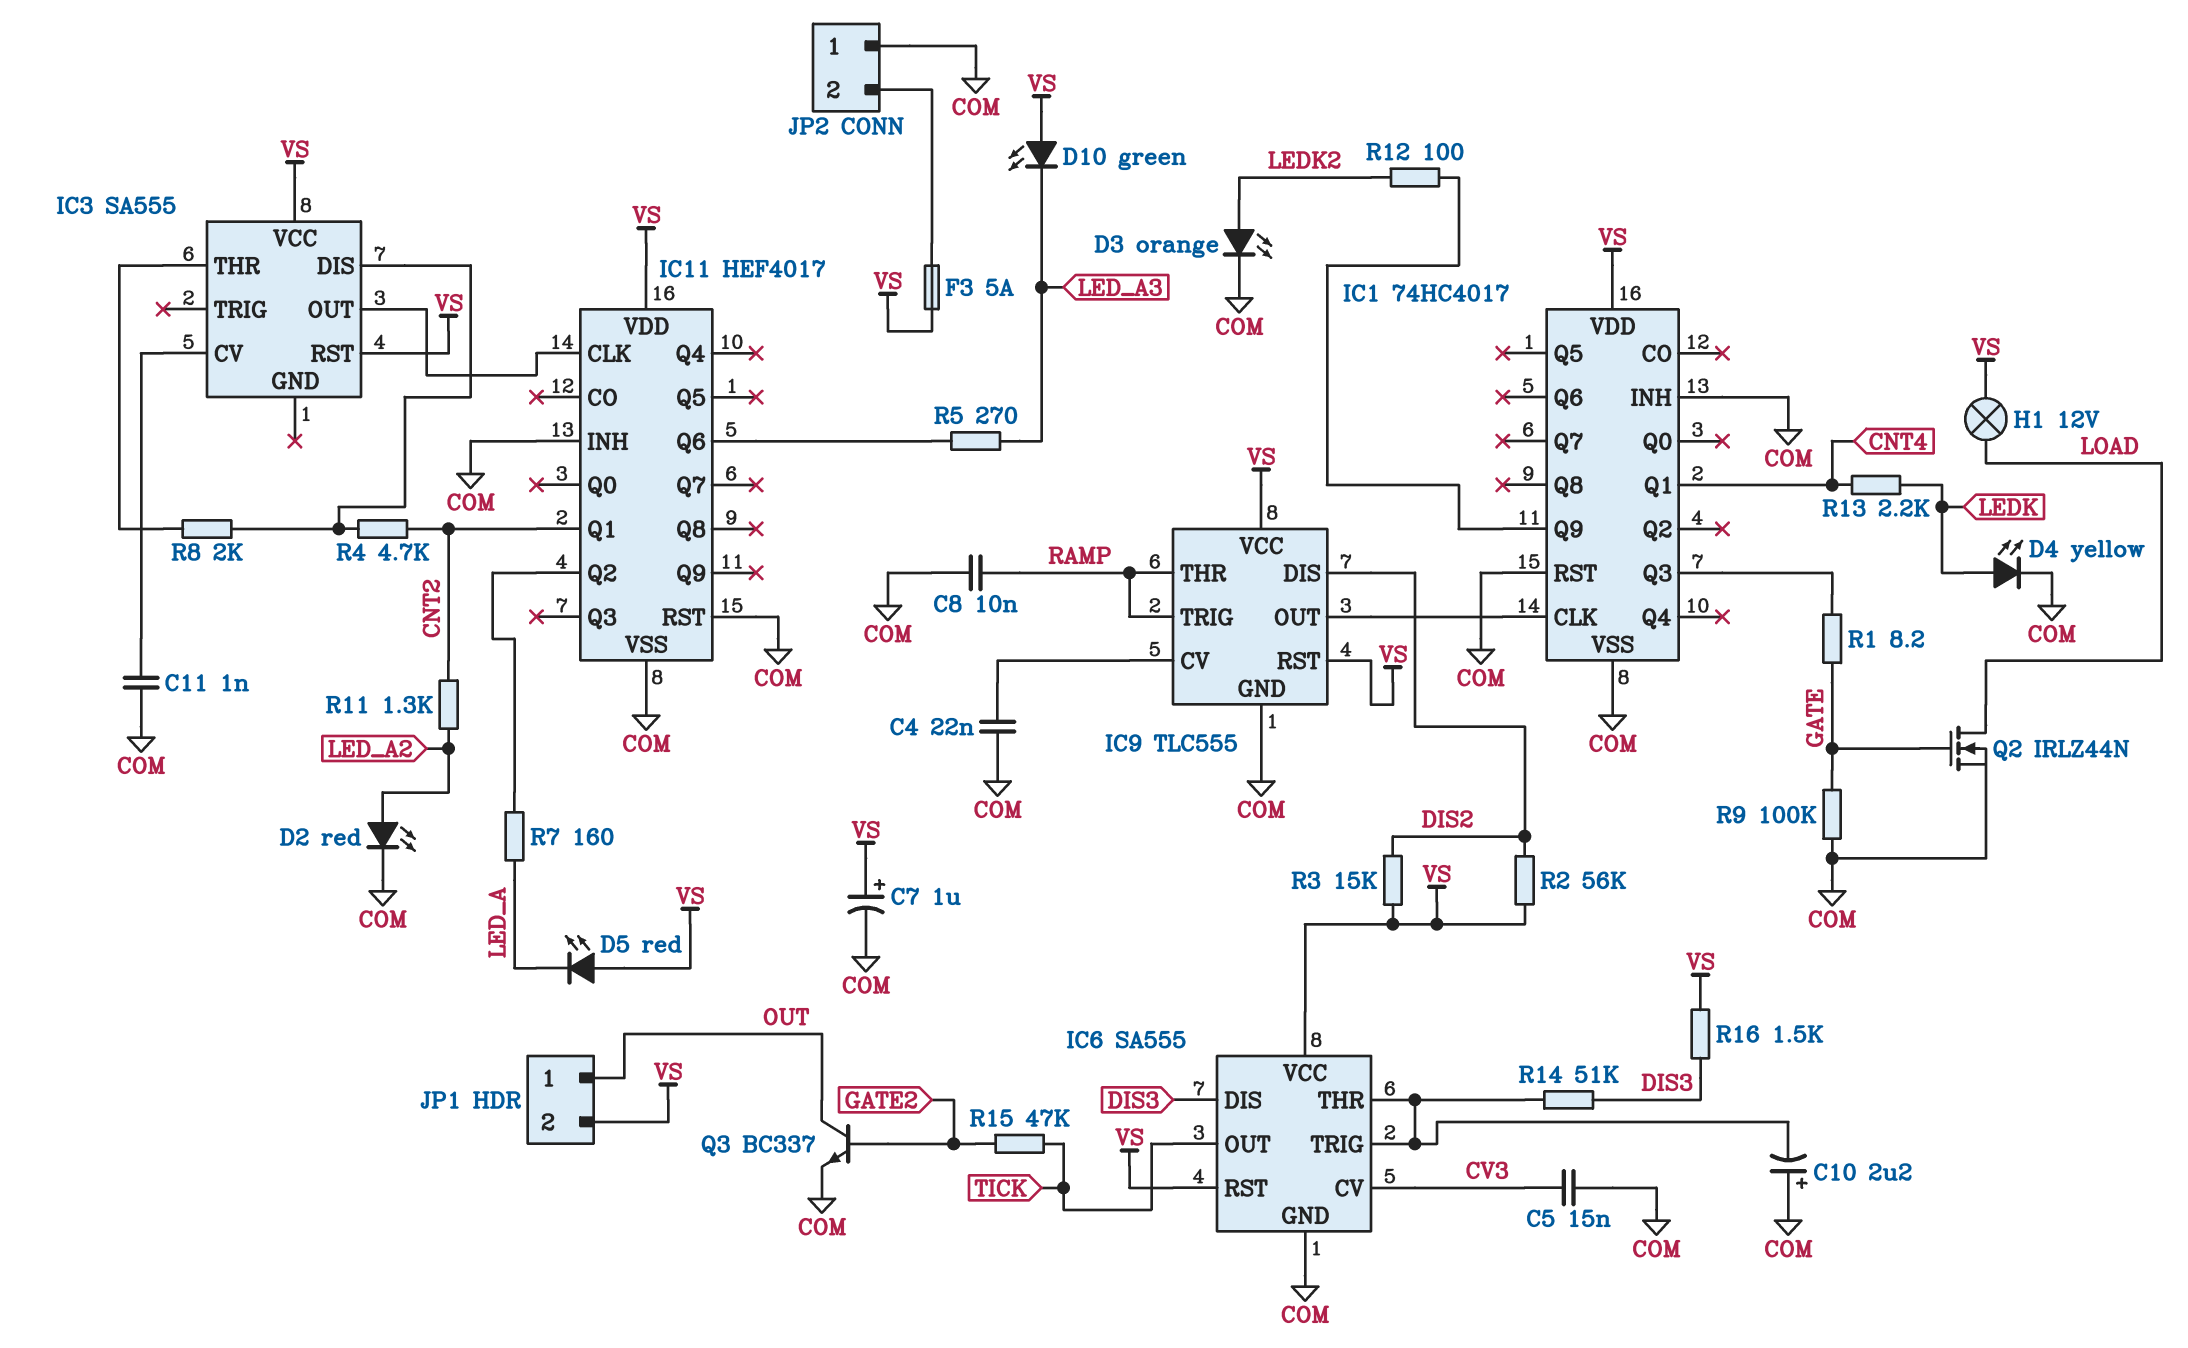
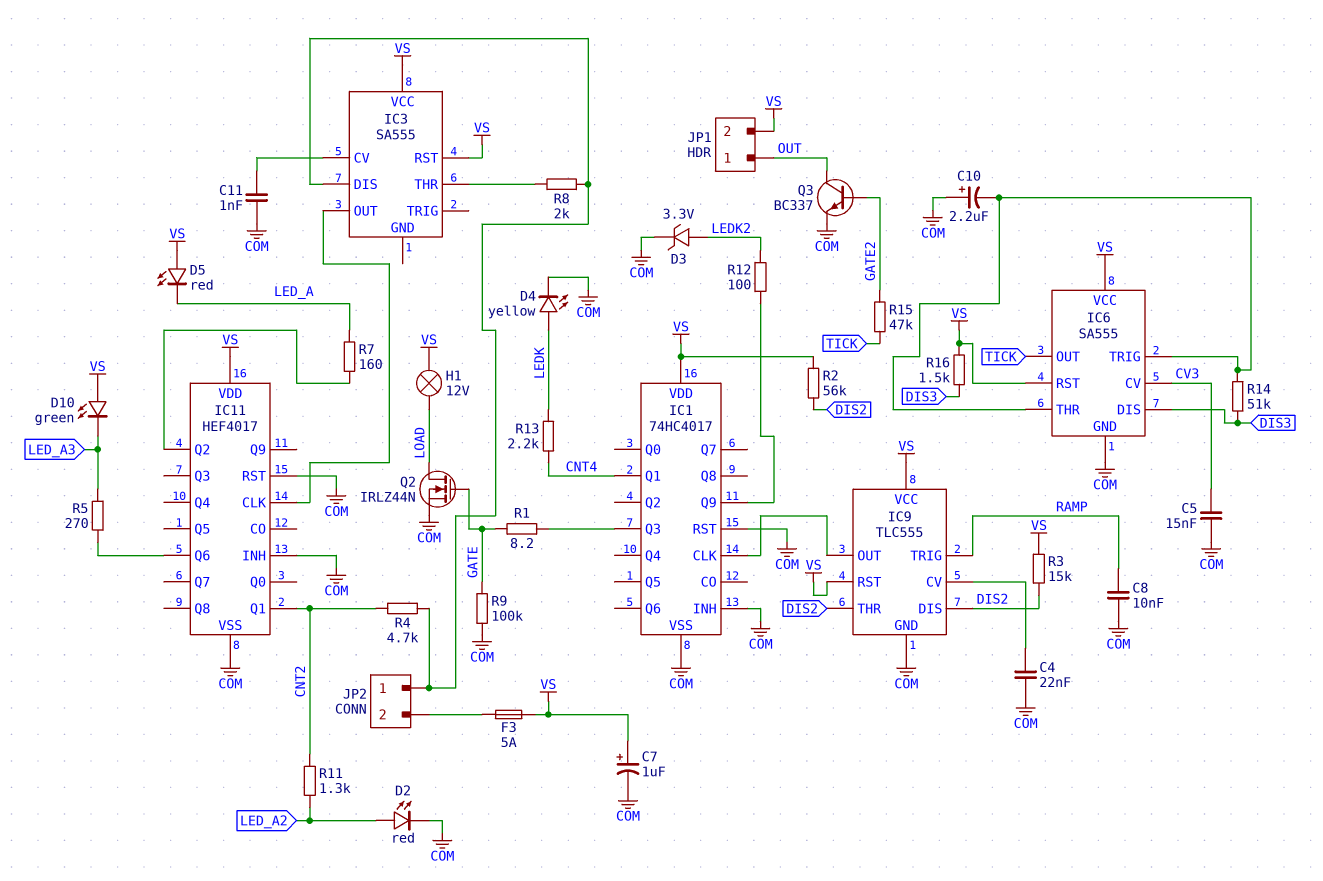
D3: LED orange (A LEDK2, K COM) -> zener 3.3V (A LEDK2, K COM)
IC9 pin THR: RAMP -> DIS2
JP2 pin 1: COM -> IC3/DIS

